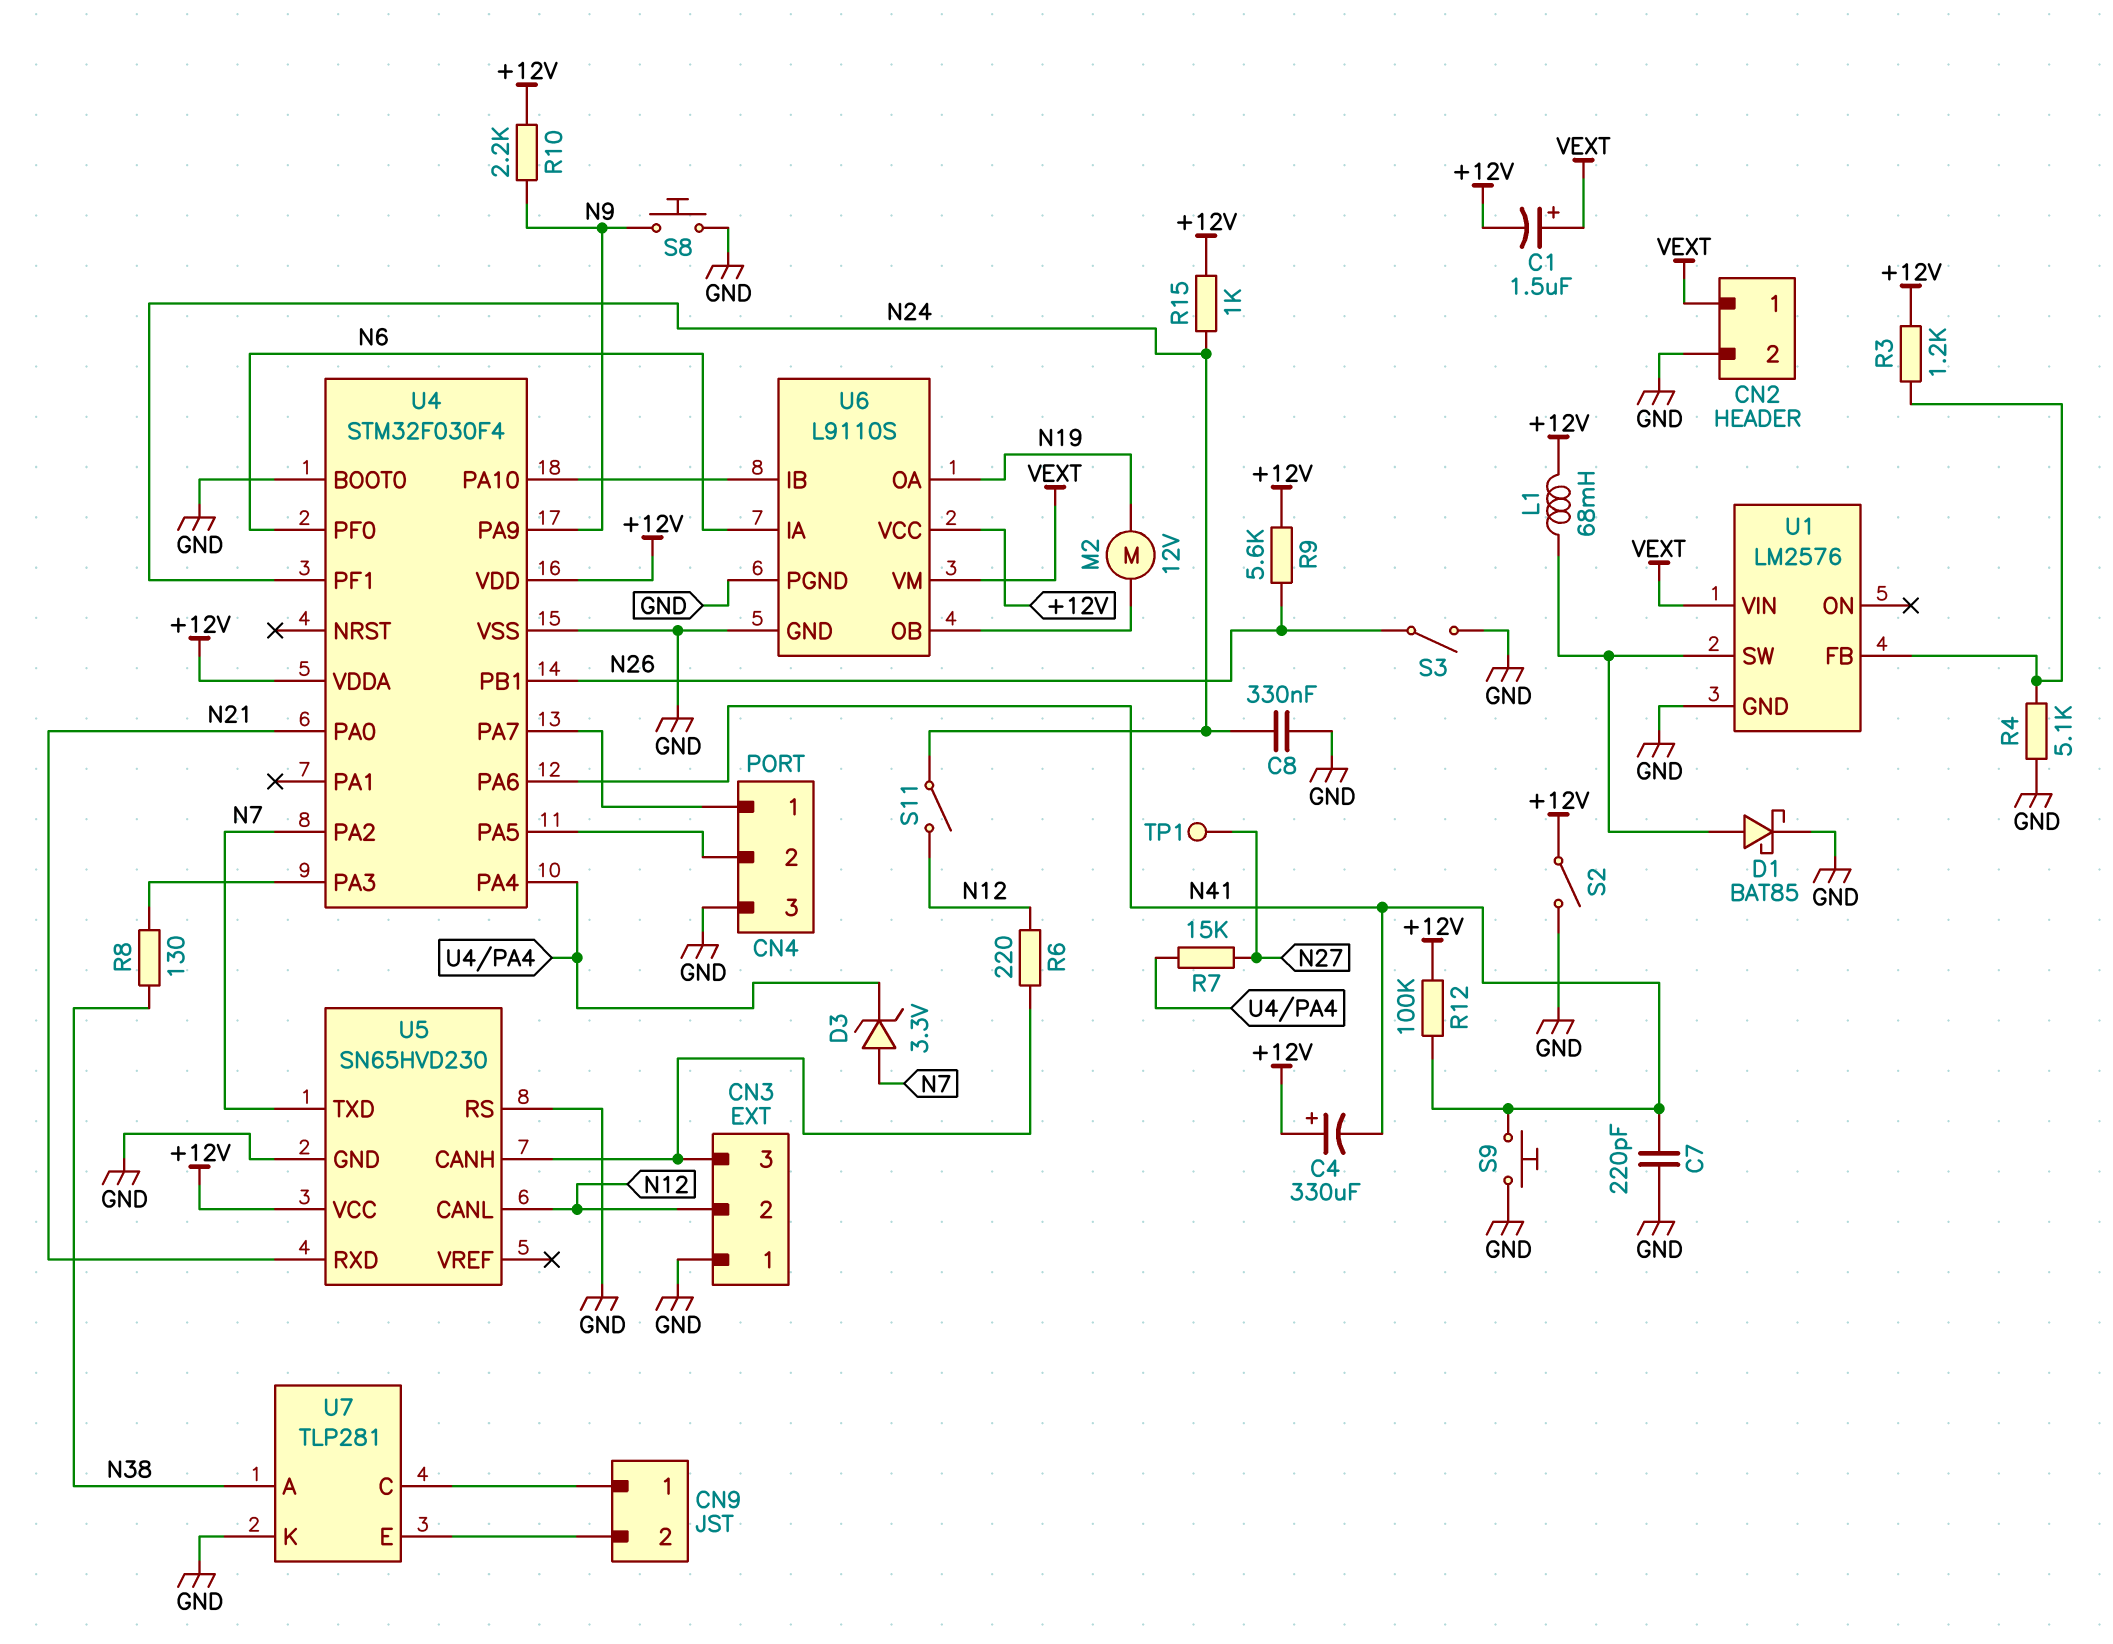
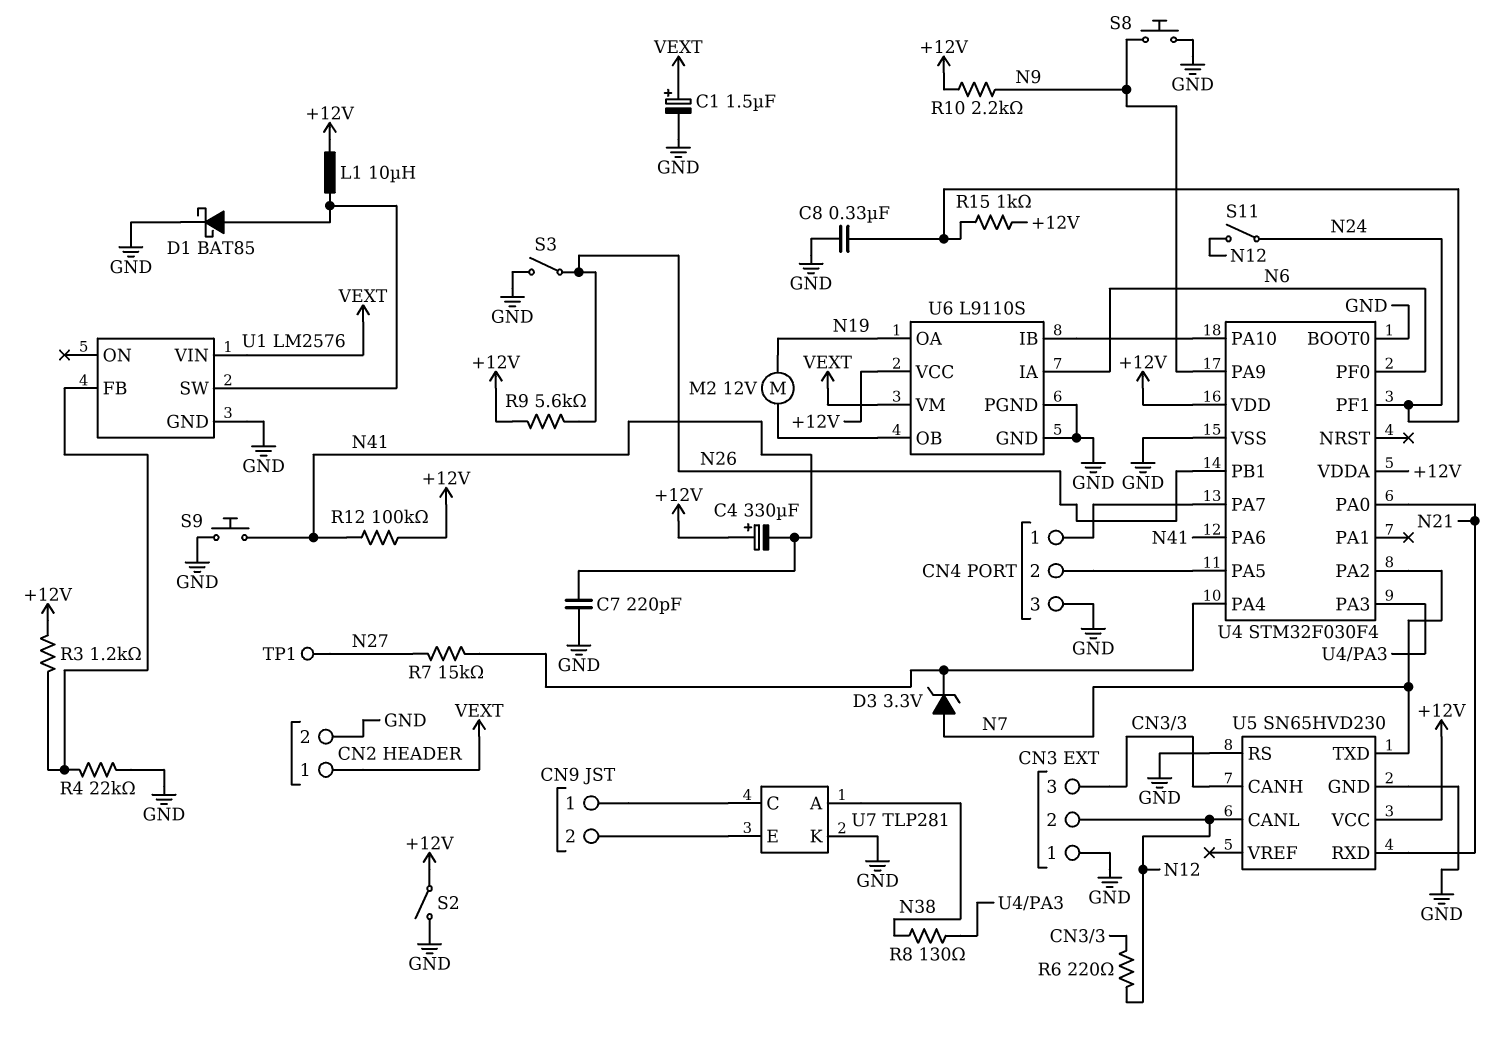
C1: 1.5uF (plus VEXT, minus +12V) -> 1.5uF (plus VEXT, minus GND)
L1: 68mH (+12V, U1/SW) -> 10uH (+12V, U1/SW)
R4: 5.1k (GND, U1/FB) -> 22k (GND, U1/FB)

